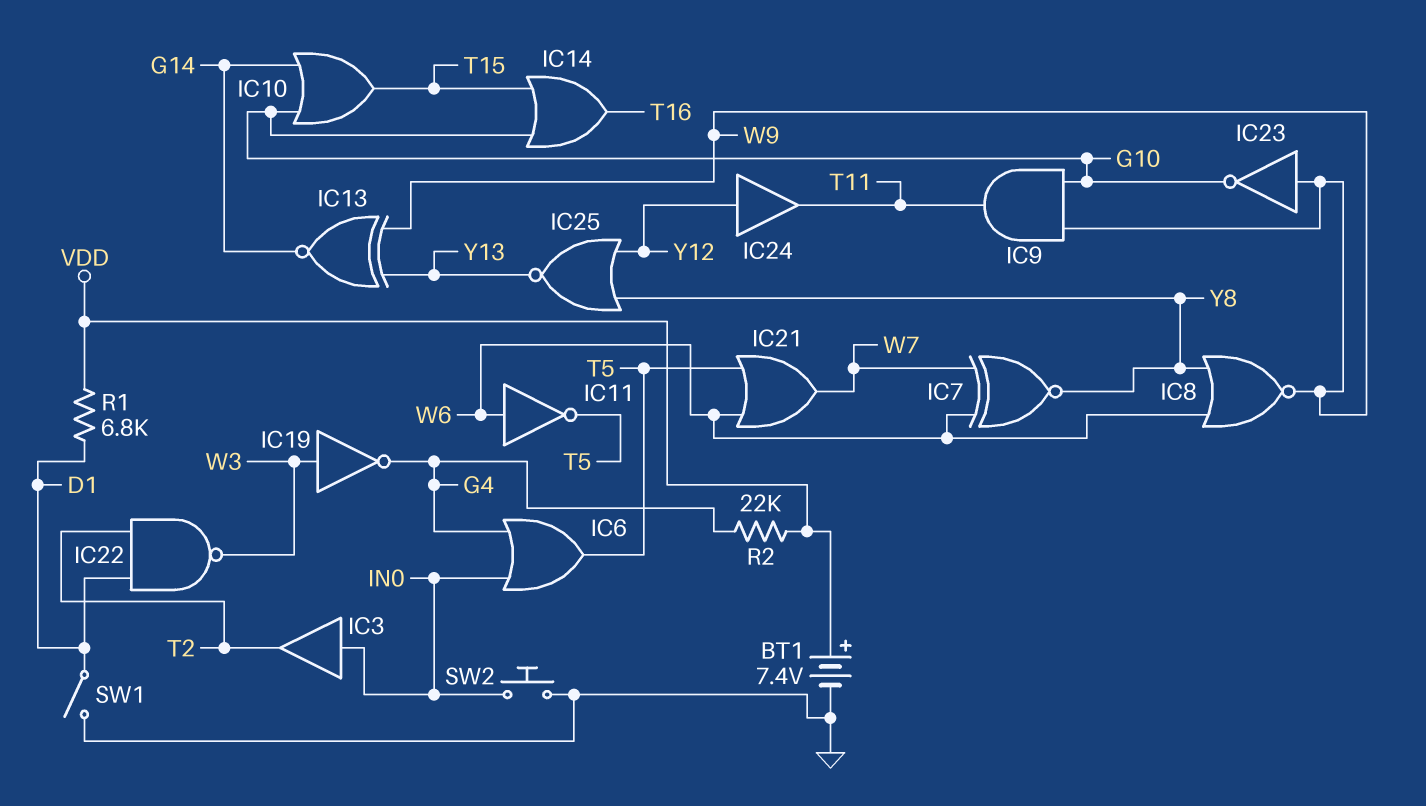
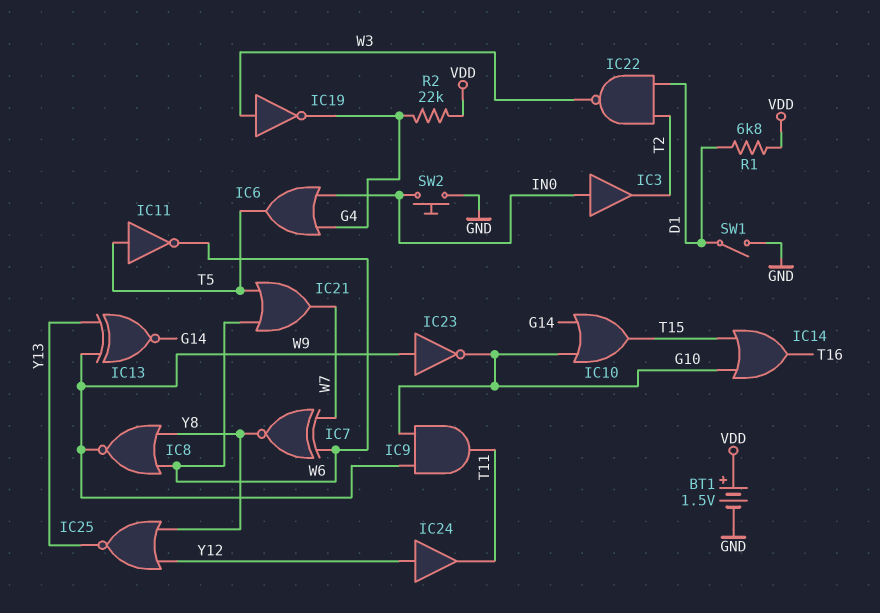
BT1: 7.4V (plus VDD, minus GND) -> 1.5V (plus VDD, minus GND)
IC11: NOT (in W6, out T5) -> NOT (in T5, out W6)

